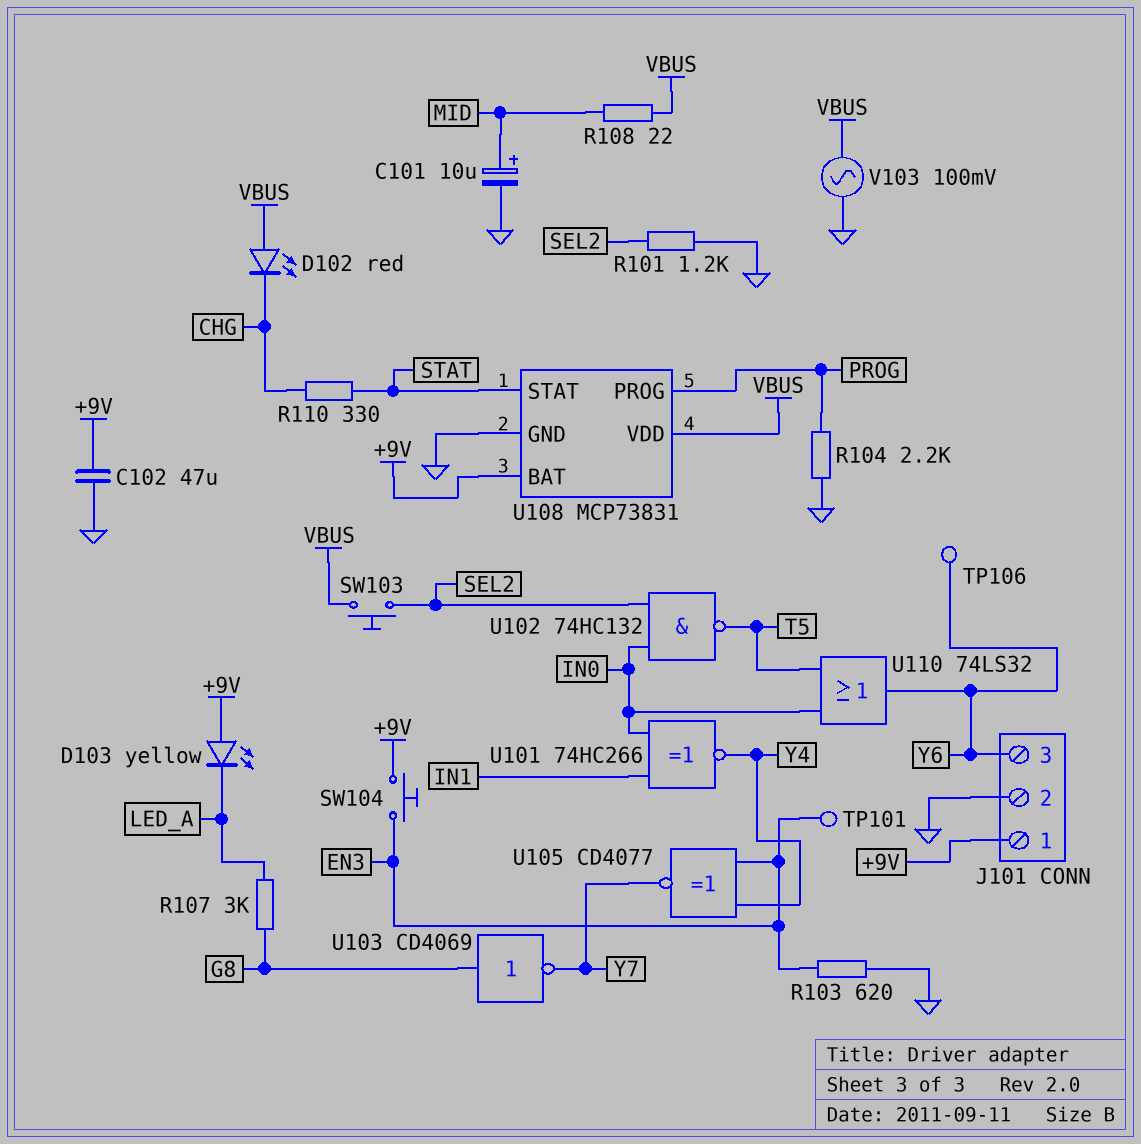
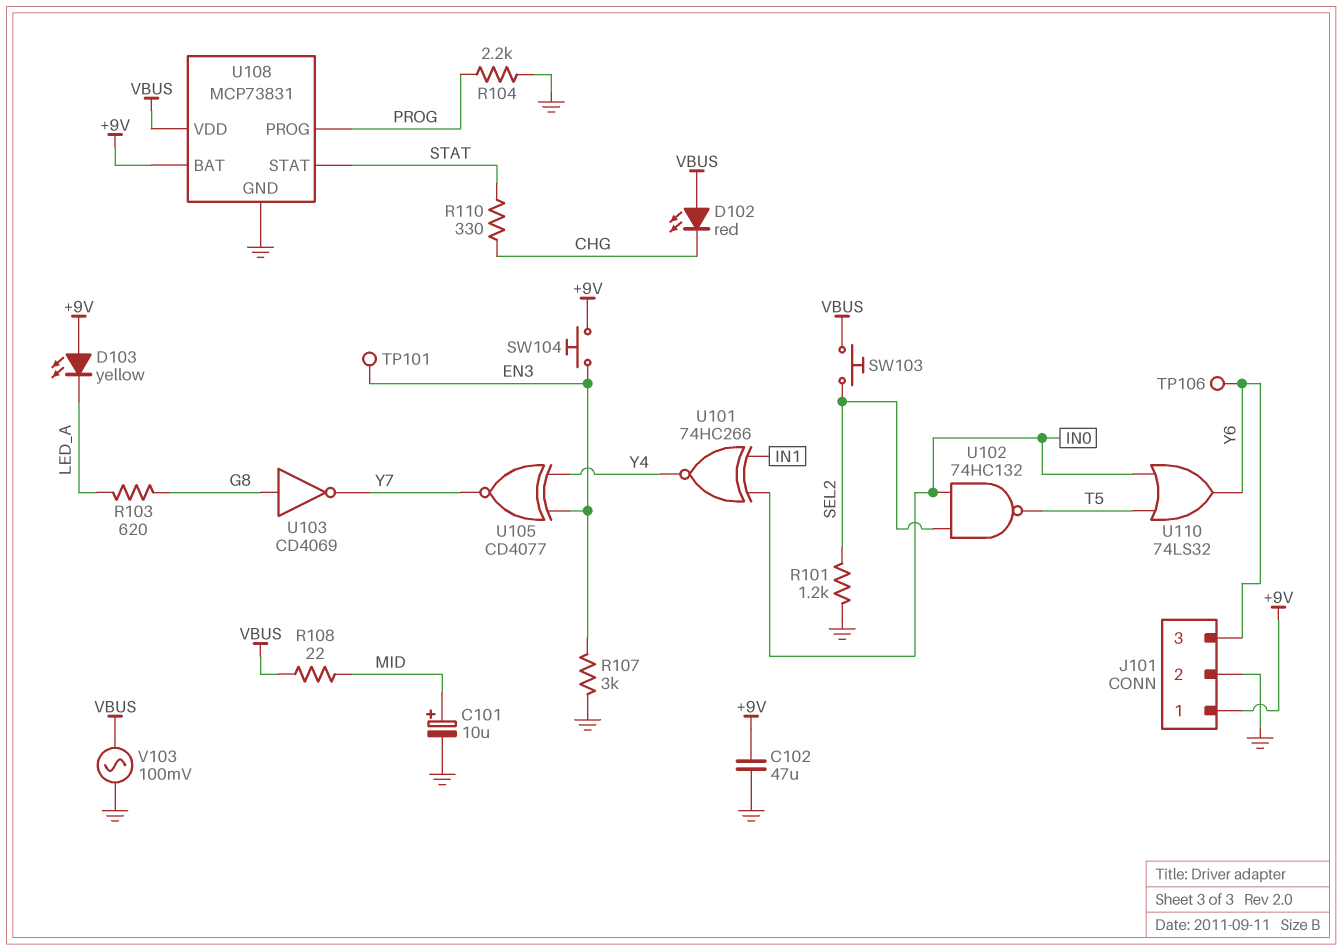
R103: 620 (EN3, GND) -> 620 (G8, LED_A)
R107: 3k (G8, LED_A) -> 3k (EN3, GND)

